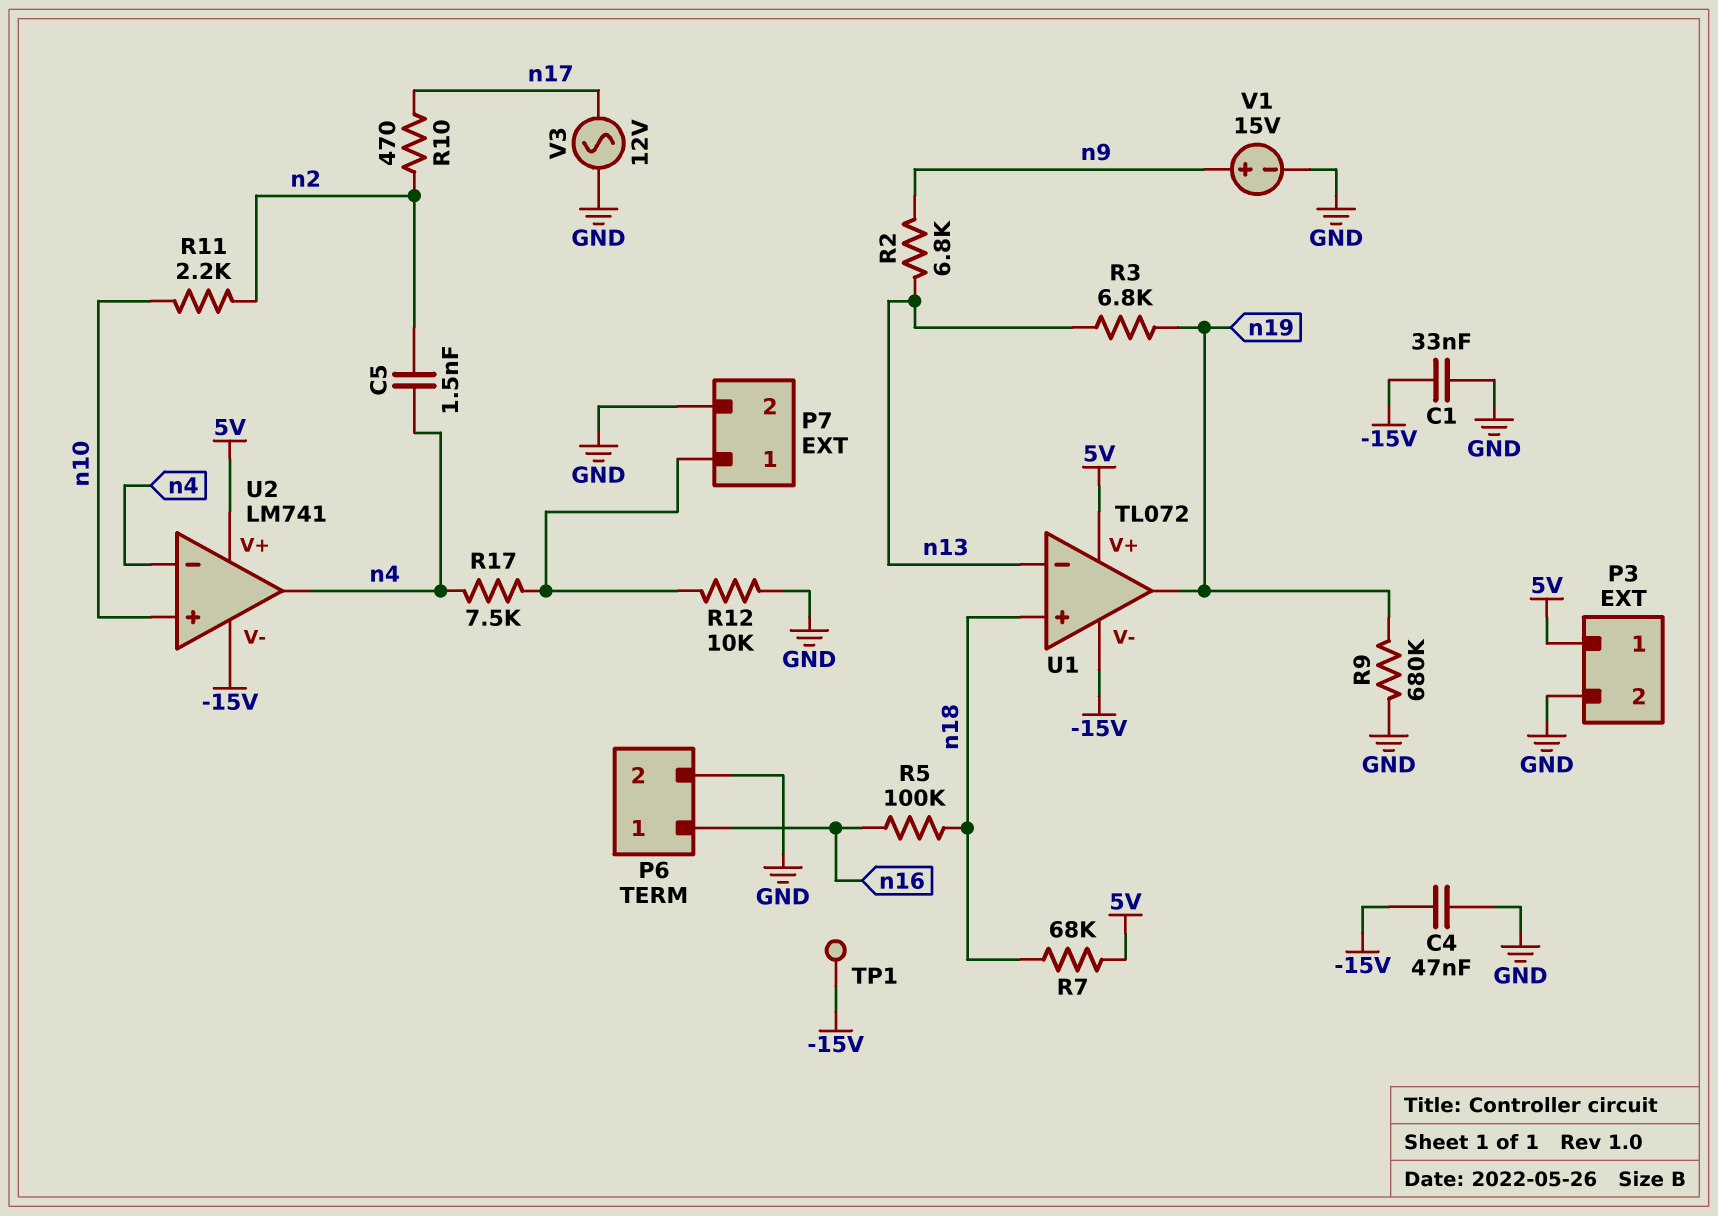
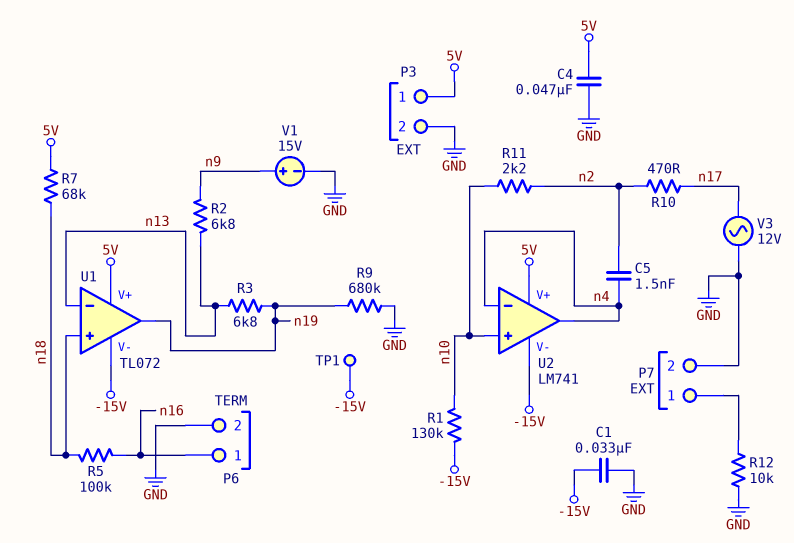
C4: 47nF (-15V, GND) -> 47nF (5V, GND)
R1: none -> 130k (-15V, n10)
R17: 7.5k (P7/1, n4) -> none

